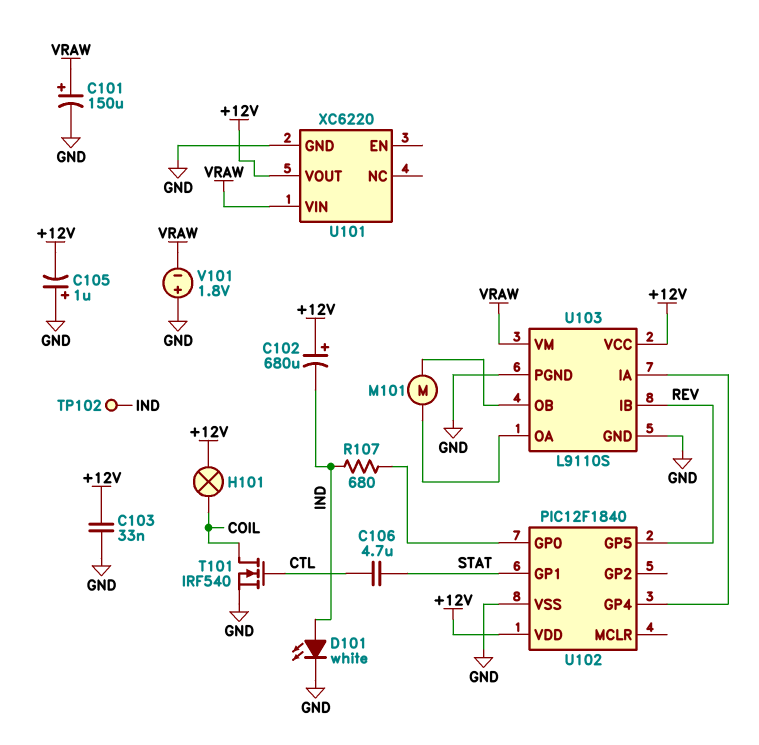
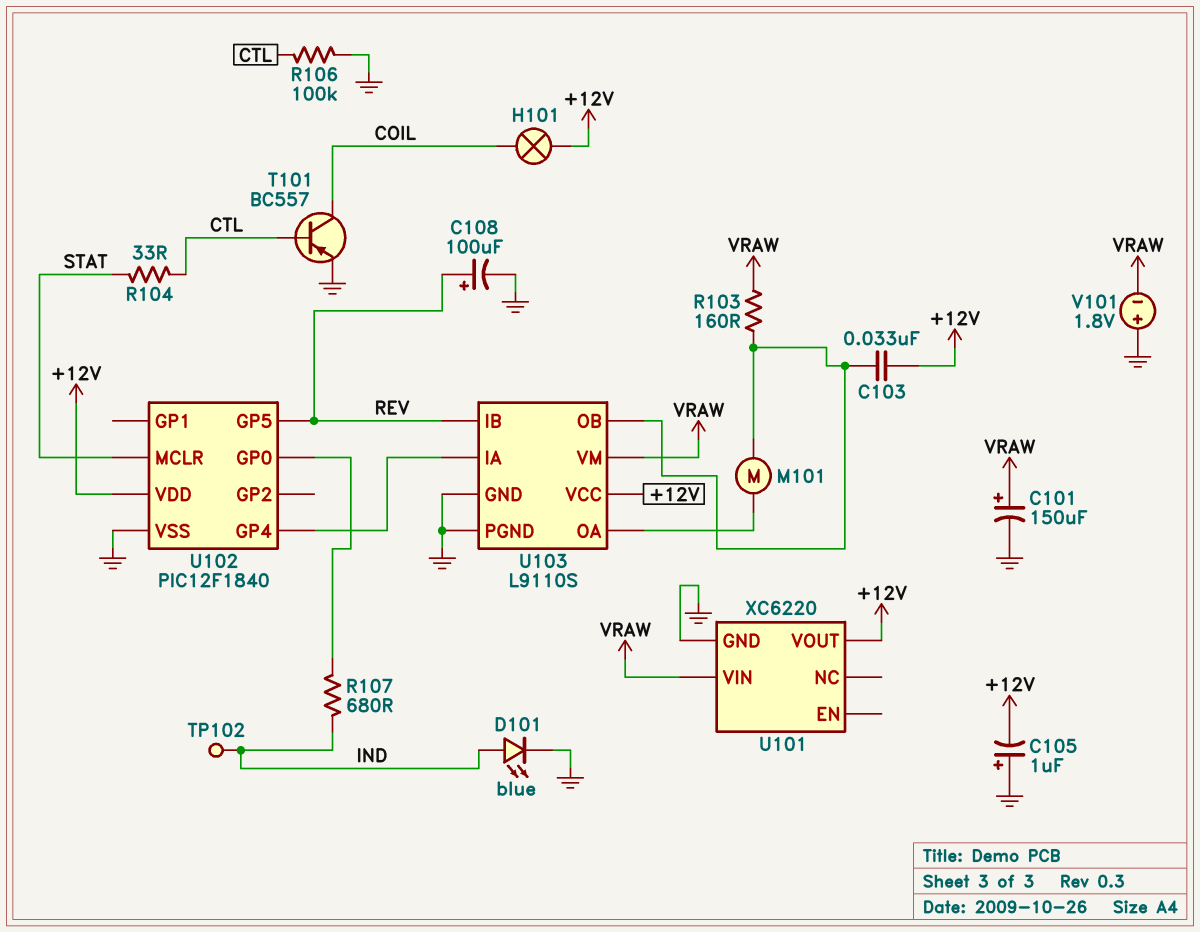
C102: 680uF (plus +12V, minus IND) -> none
C103: 33nF (+12V, GND) -> 33nF (+12V, U103/OB)
C106: 4.7uF (CTL, STAT) -> none
C108: none -> 100uF (plus REV, minus GND)
D101: LED white (A IND, K GND) -> LED blue (A IND, K GND)
R103: none -> 160 (U103/OB, VRAW)
R104: none -> 33 (CTL, STAT)
R106: none -> 100k (CTL, GND)
T101: NMOS IRF540 (G CTL, D COIL, S GND) -> PNP BC557 (B CTL, C COIL, E GND)
U102 pin GP1: STAT -> none
U102 pin MCLR: none -> STAT

